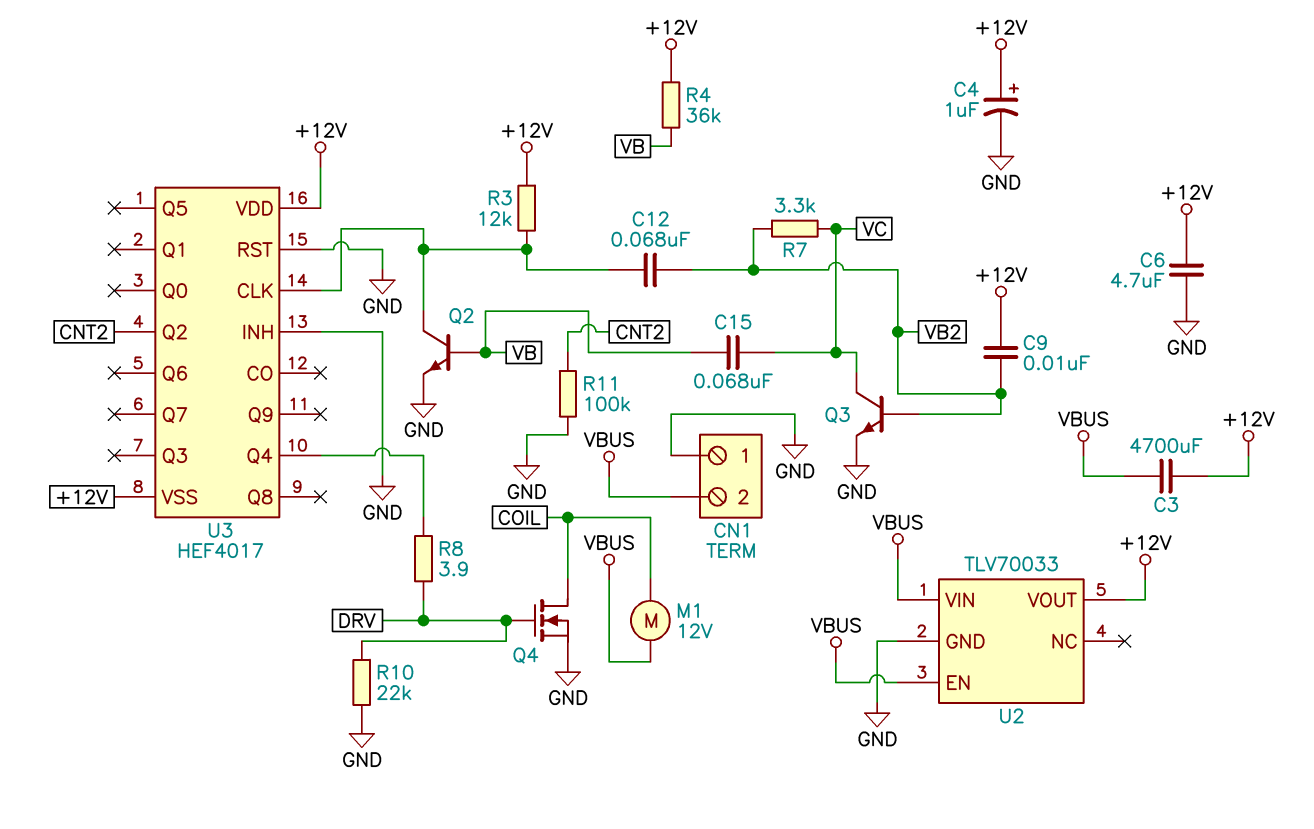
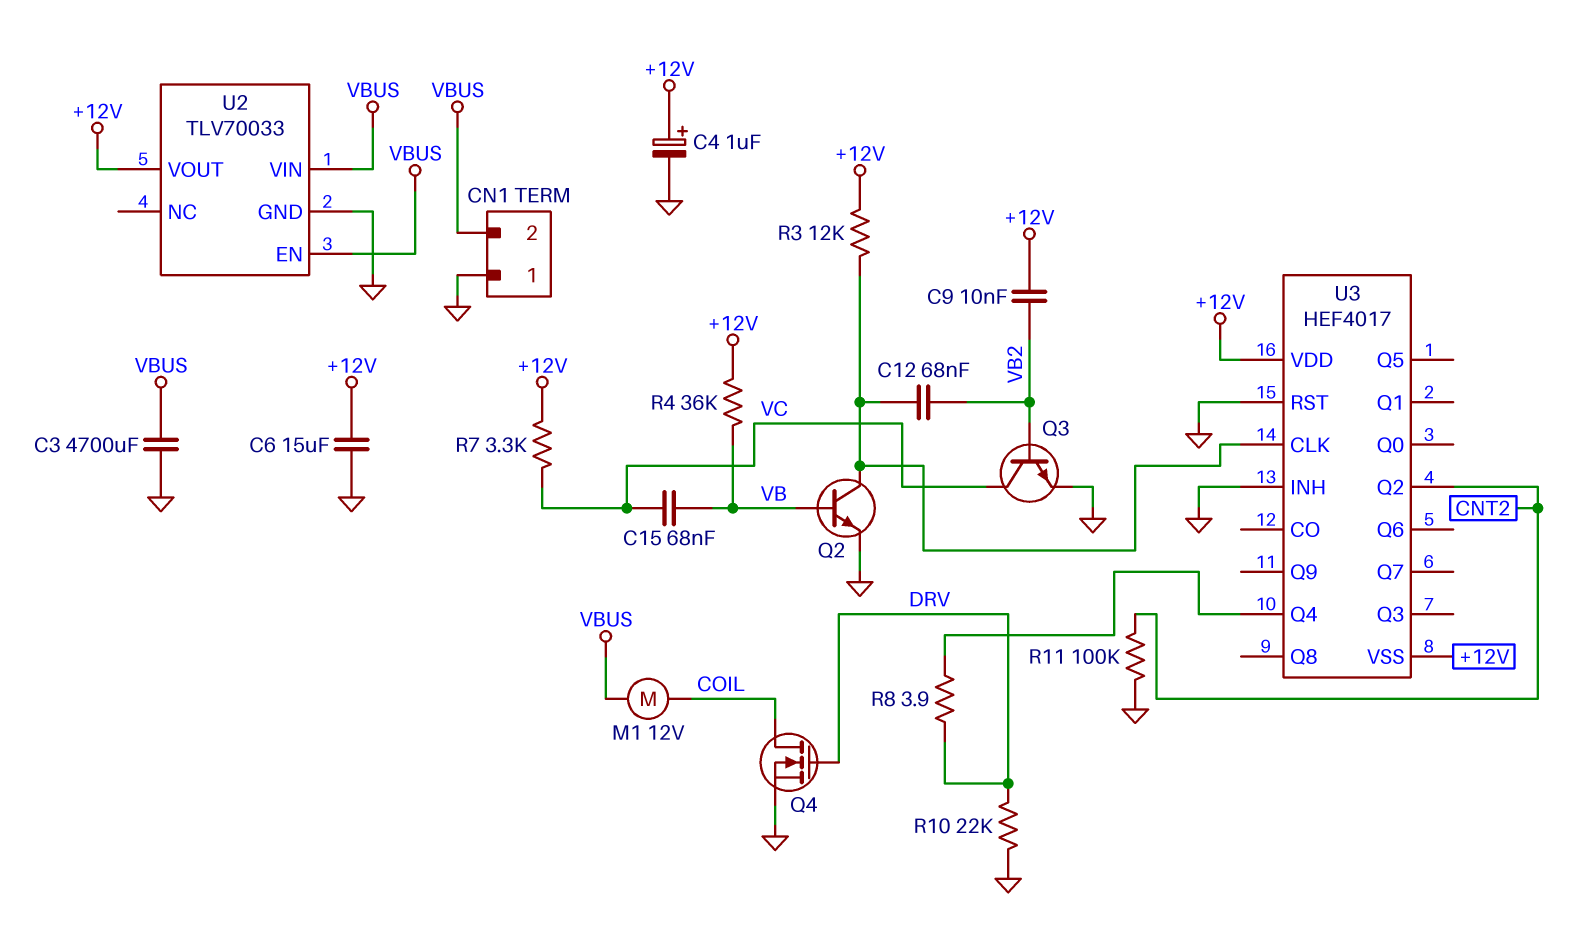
C3: 4700uF (+12V, VBUS) -> 4700uF (GND, VBUS)
C6: 4.7uF (+12V, GND) -> 15uF (+12V, GND)
R7: 3.3k (VB2, VC) -> 3.3k (+12V, VC)

